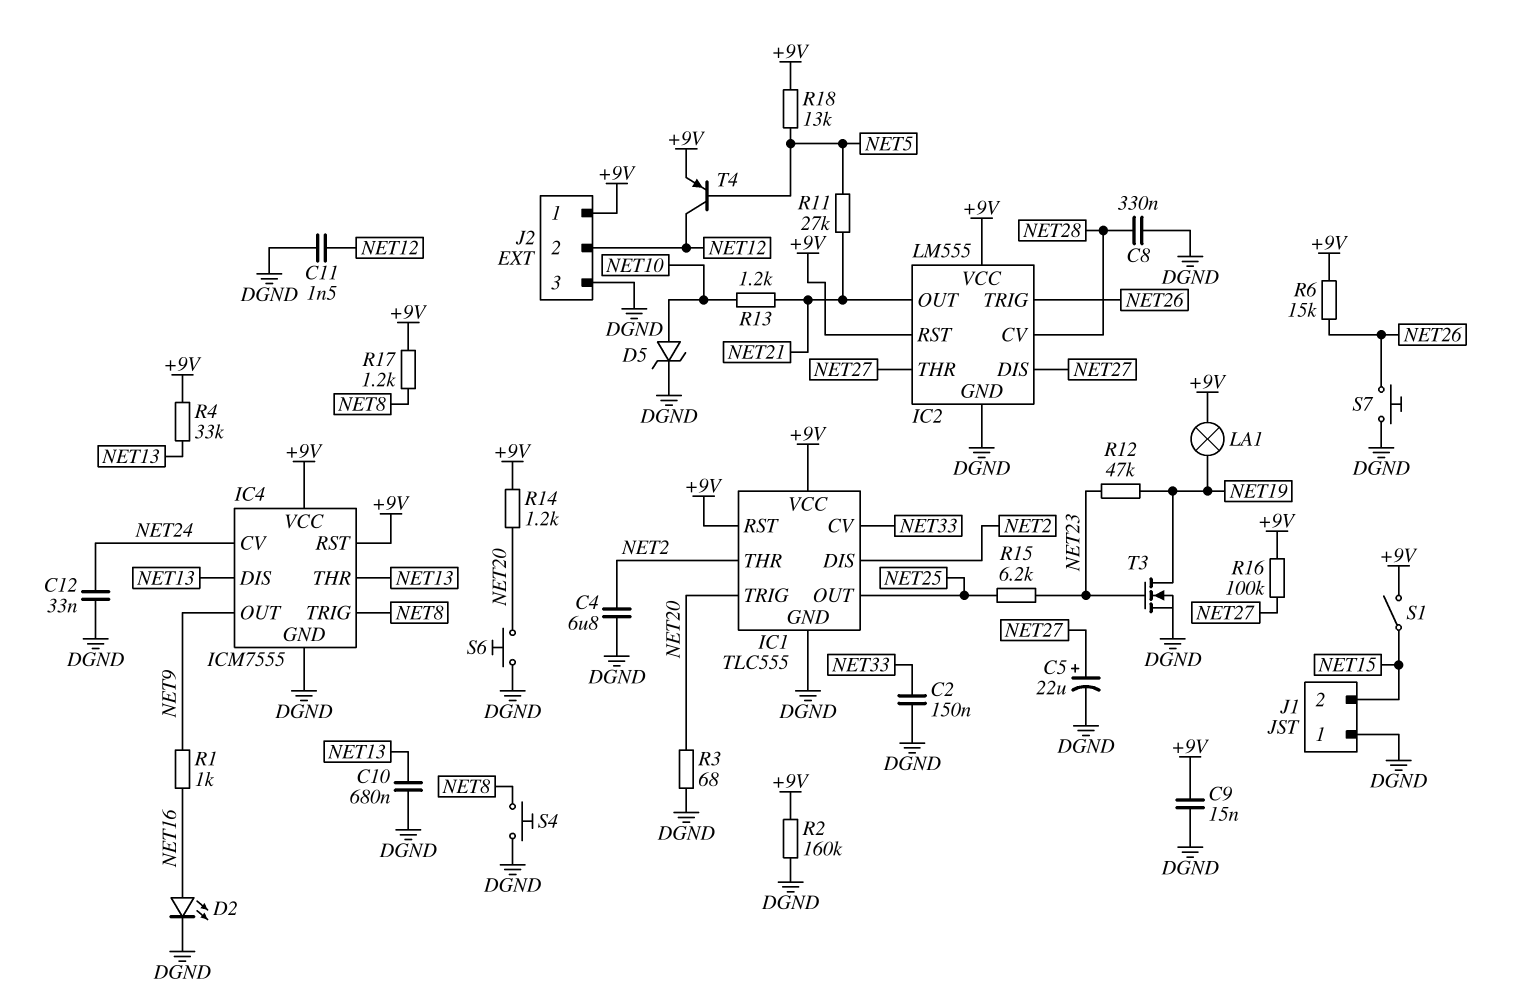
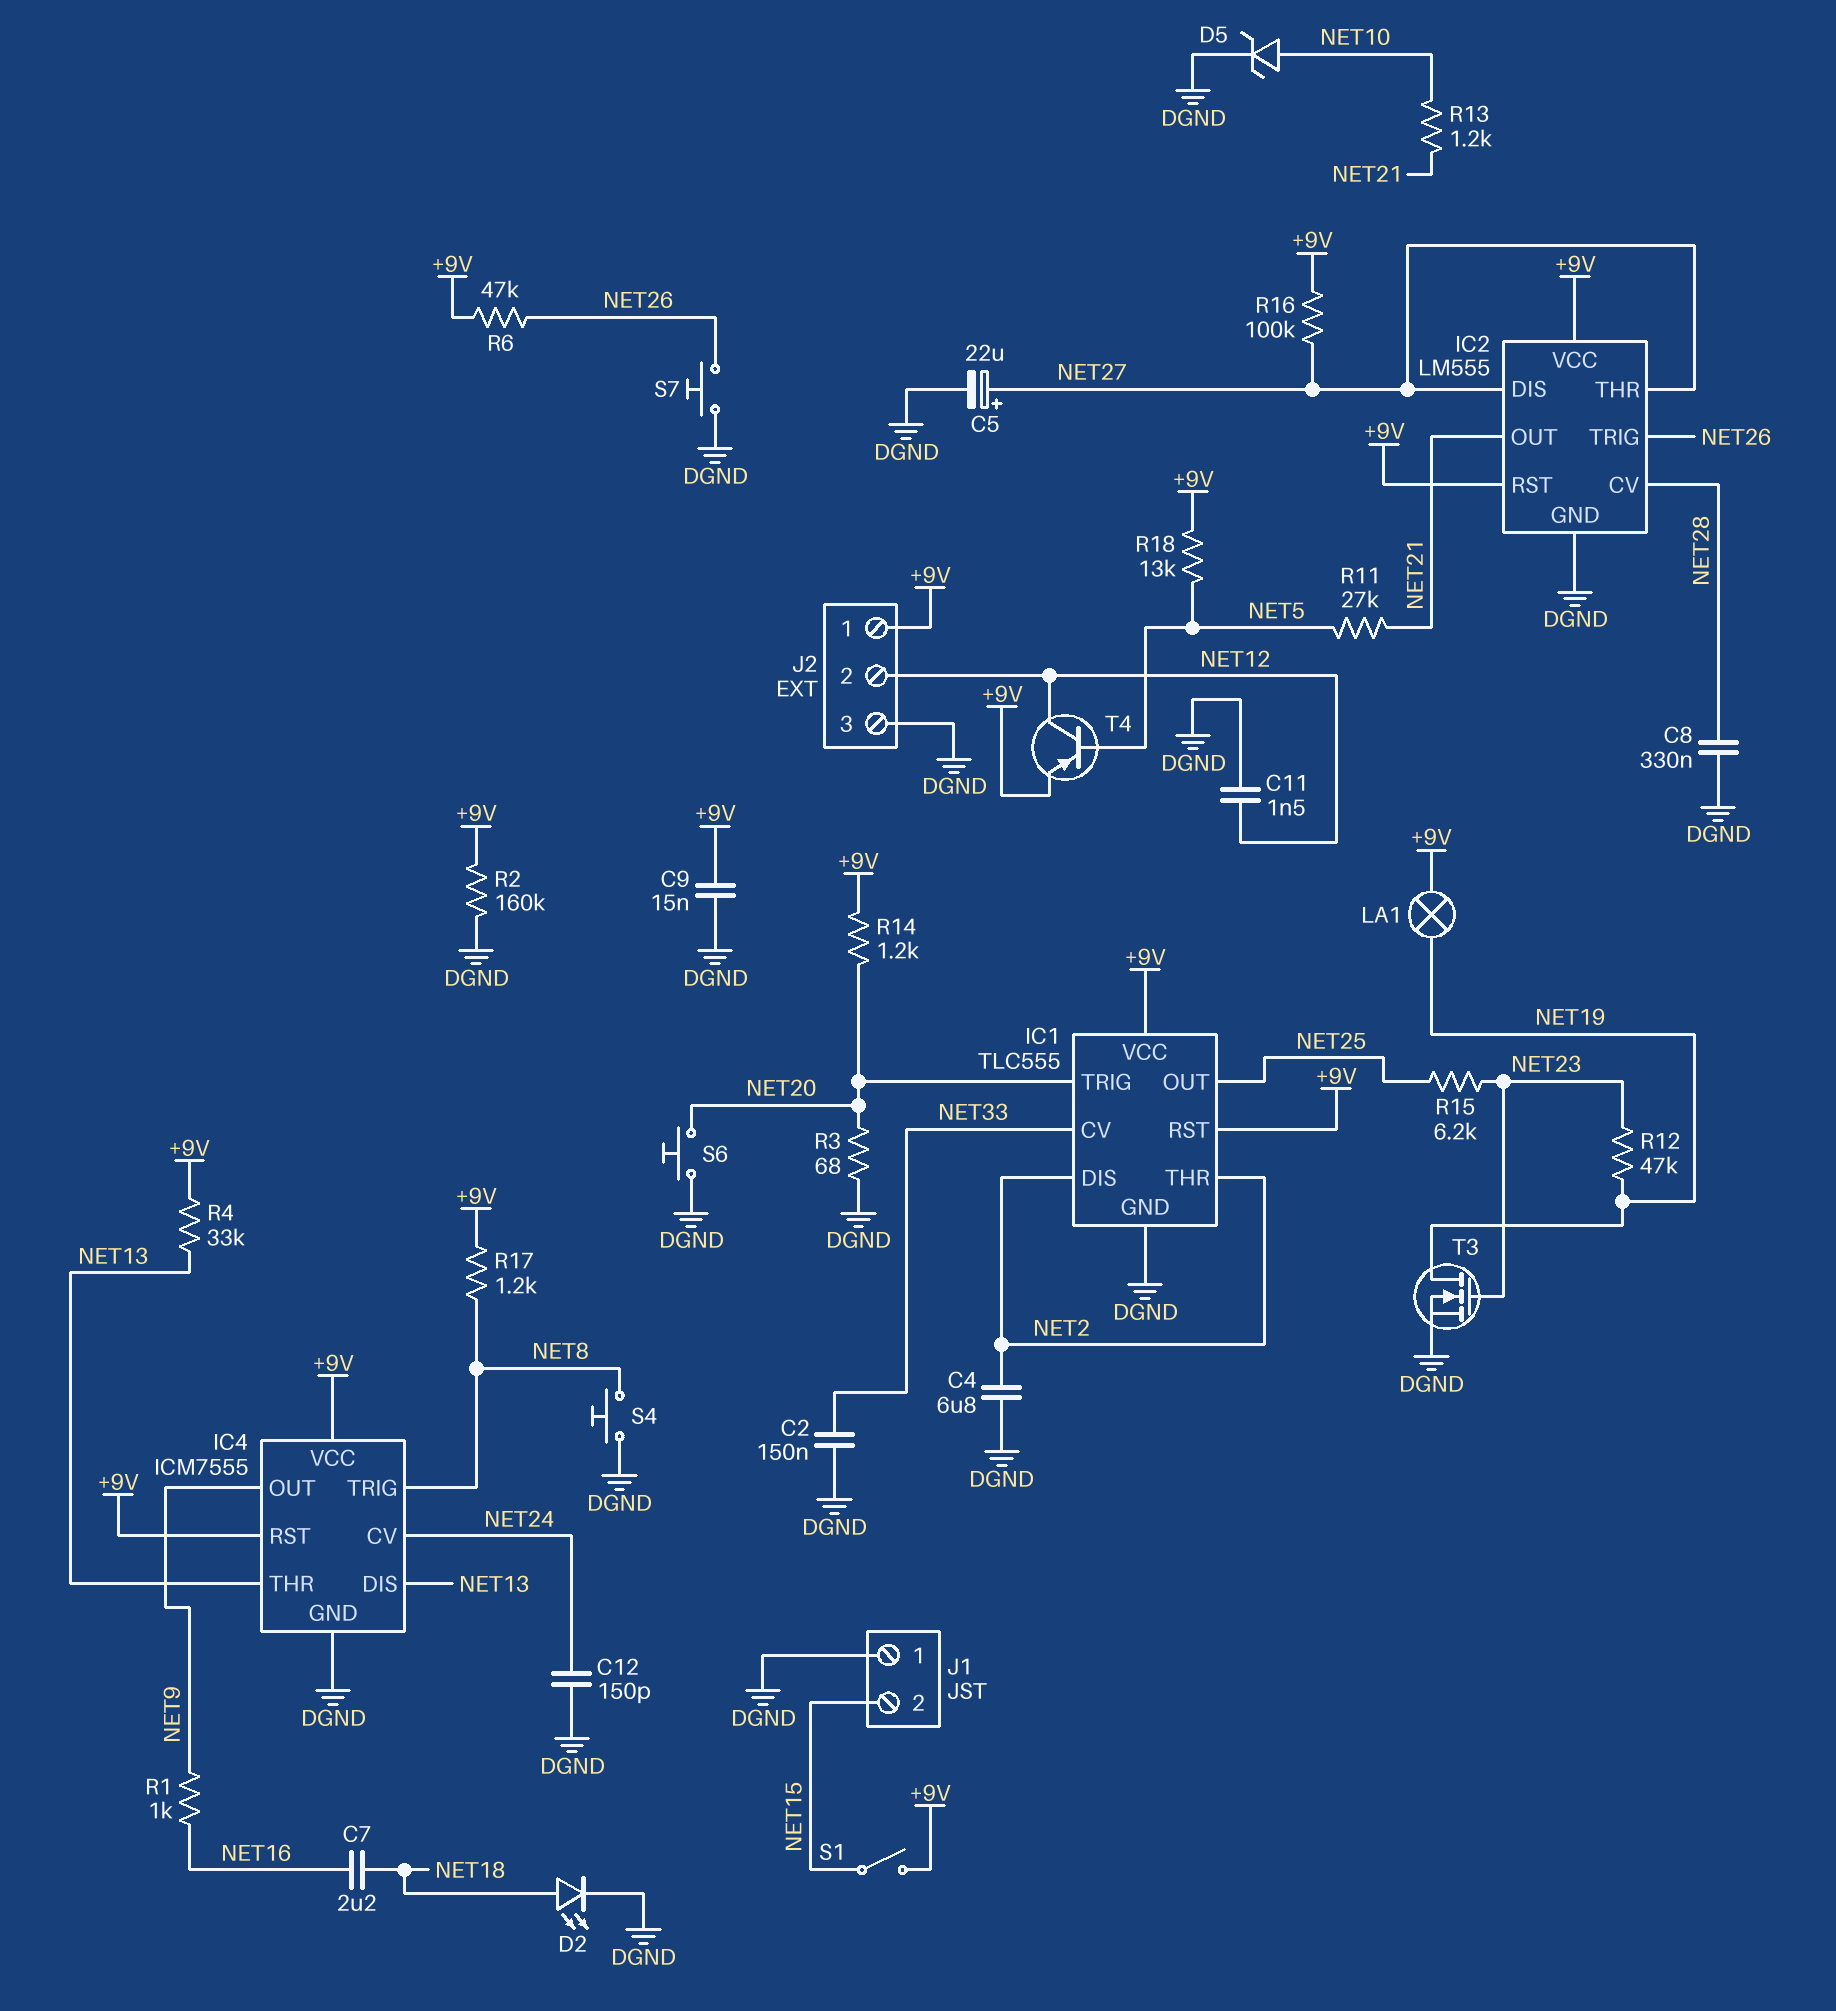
C7: none -> 2.2uF (NET16, NET18)
C10: 680nF (DGND, NET13) -> none
C12: 33nF (DGND, NET24) -> 150pF (DGND, NET24)
D2: LED (A NET16, K DGND) -> LED (A NET18, K DGND)
R6: 15k (+9V, NET26) -> 47k (+9V, NET26)

